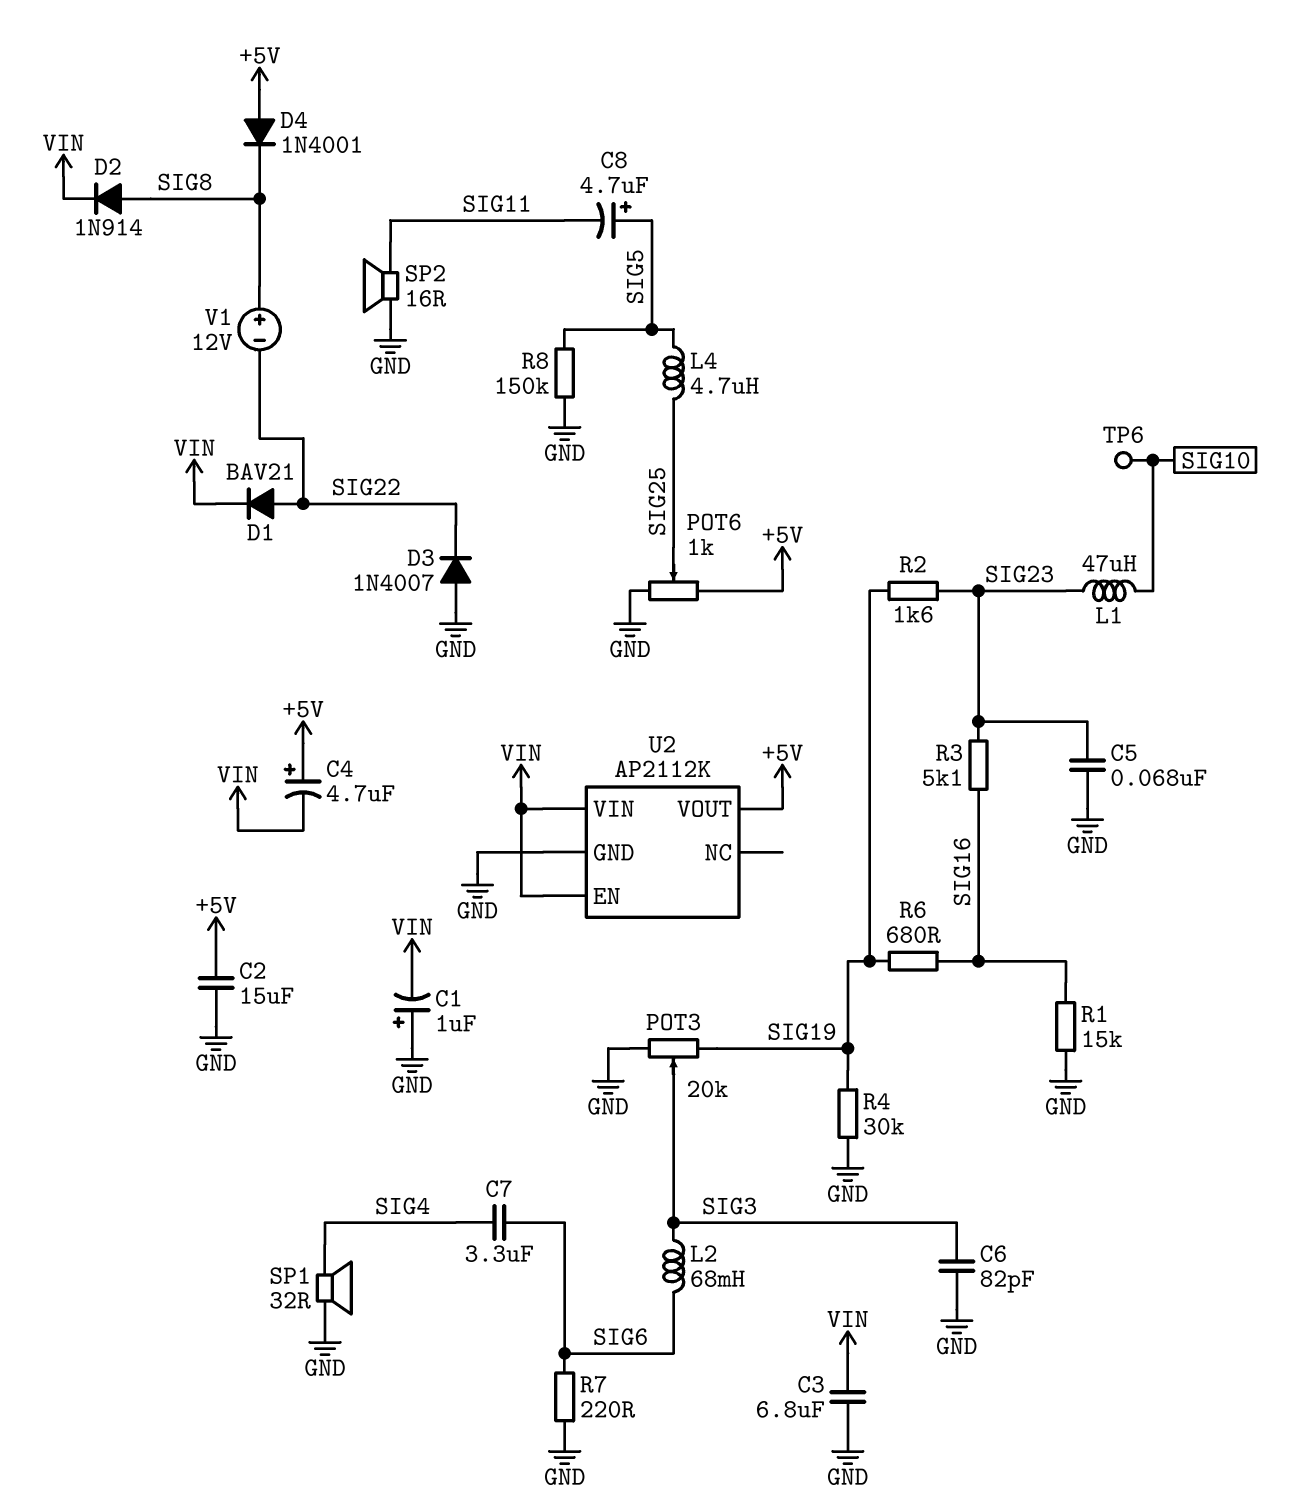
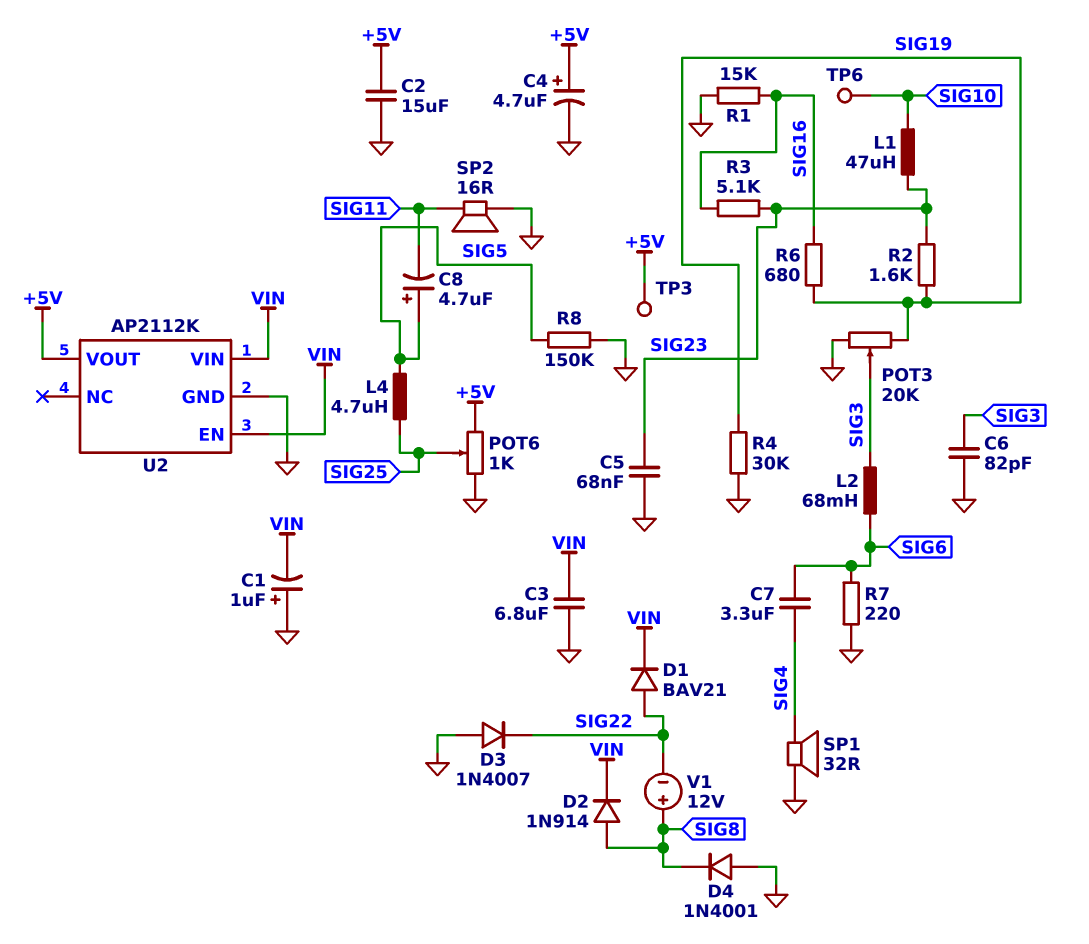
C4: 4.7uF (plus +5V, minus VIN) -> 4.7uF (plus +5V, minus GND)
D4: diode 1N4001 (A +5V, K SIG8) -> diode 1N4001 (A GND, K SIG8)
TP3: none -> test point (+5V)

